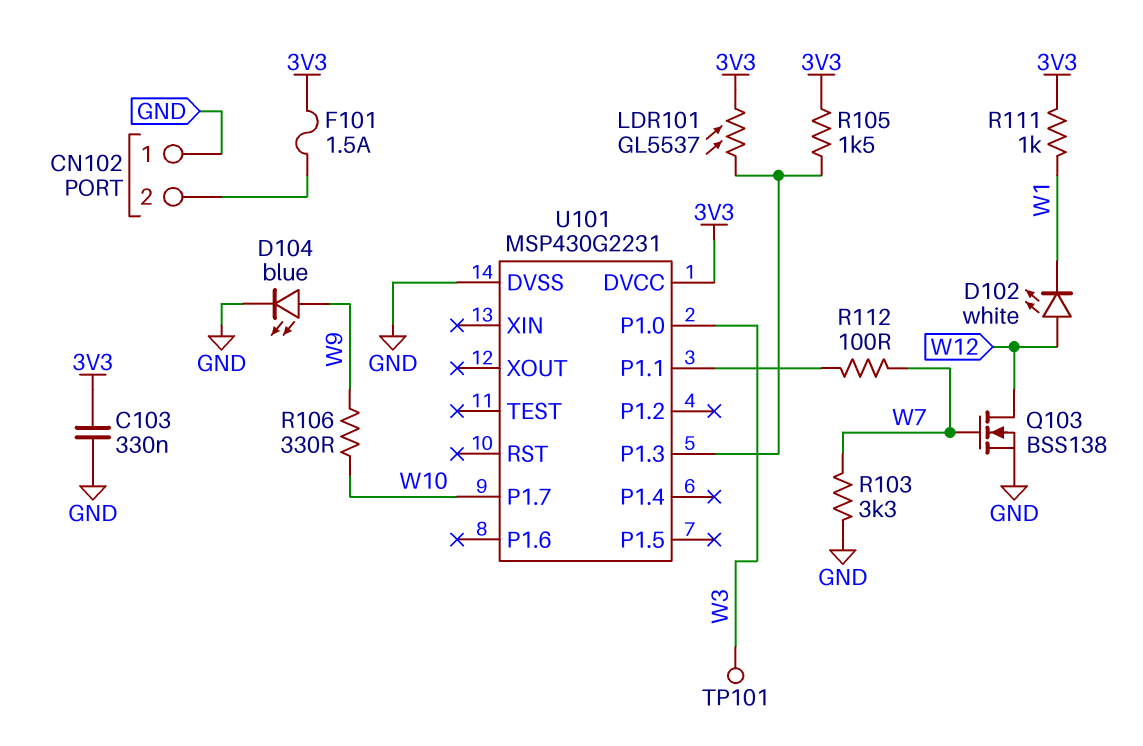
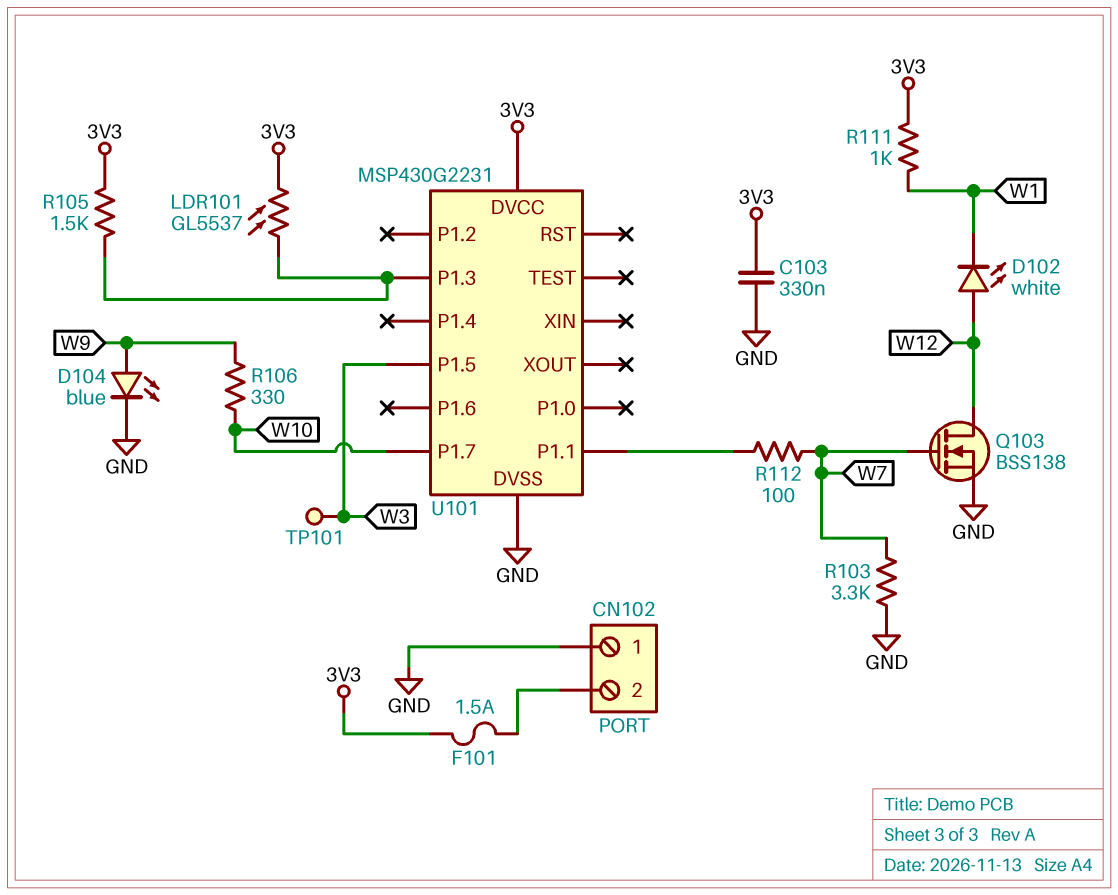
U101 pin P1.0: W3 -> none
U101 pin P1.5: none -> W3

